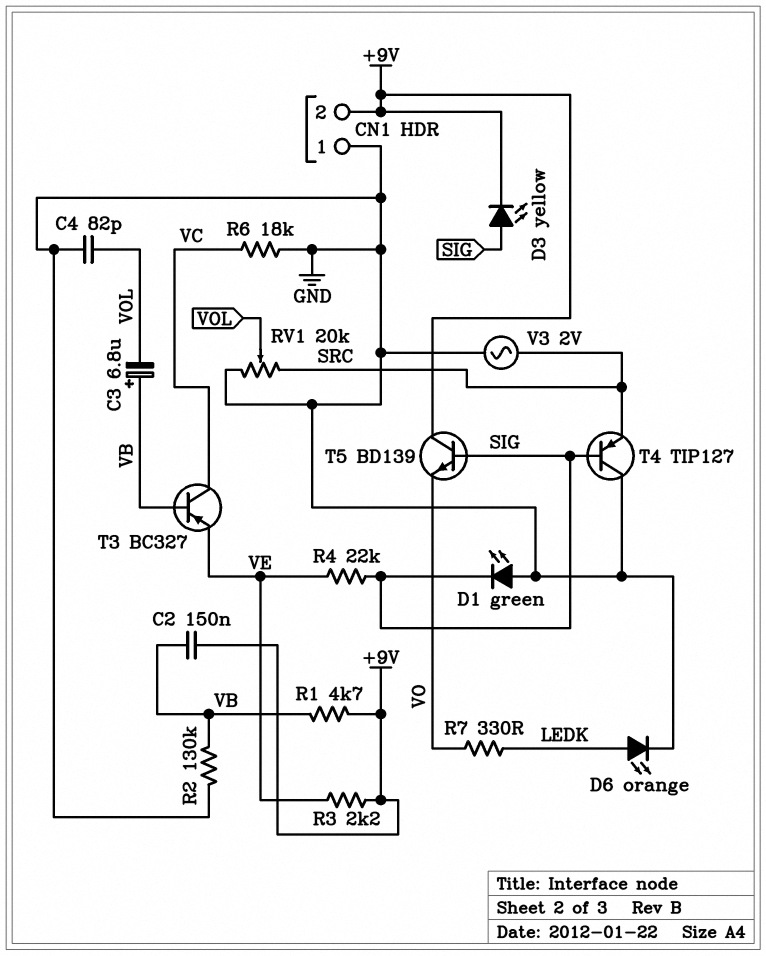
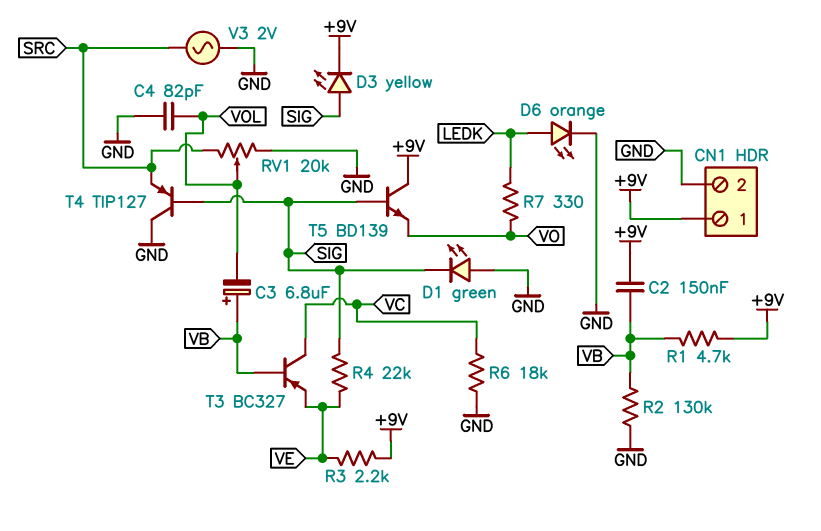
CN1 pin 1: GND -> +9V
CN1 pin 2: +9V -> GND

